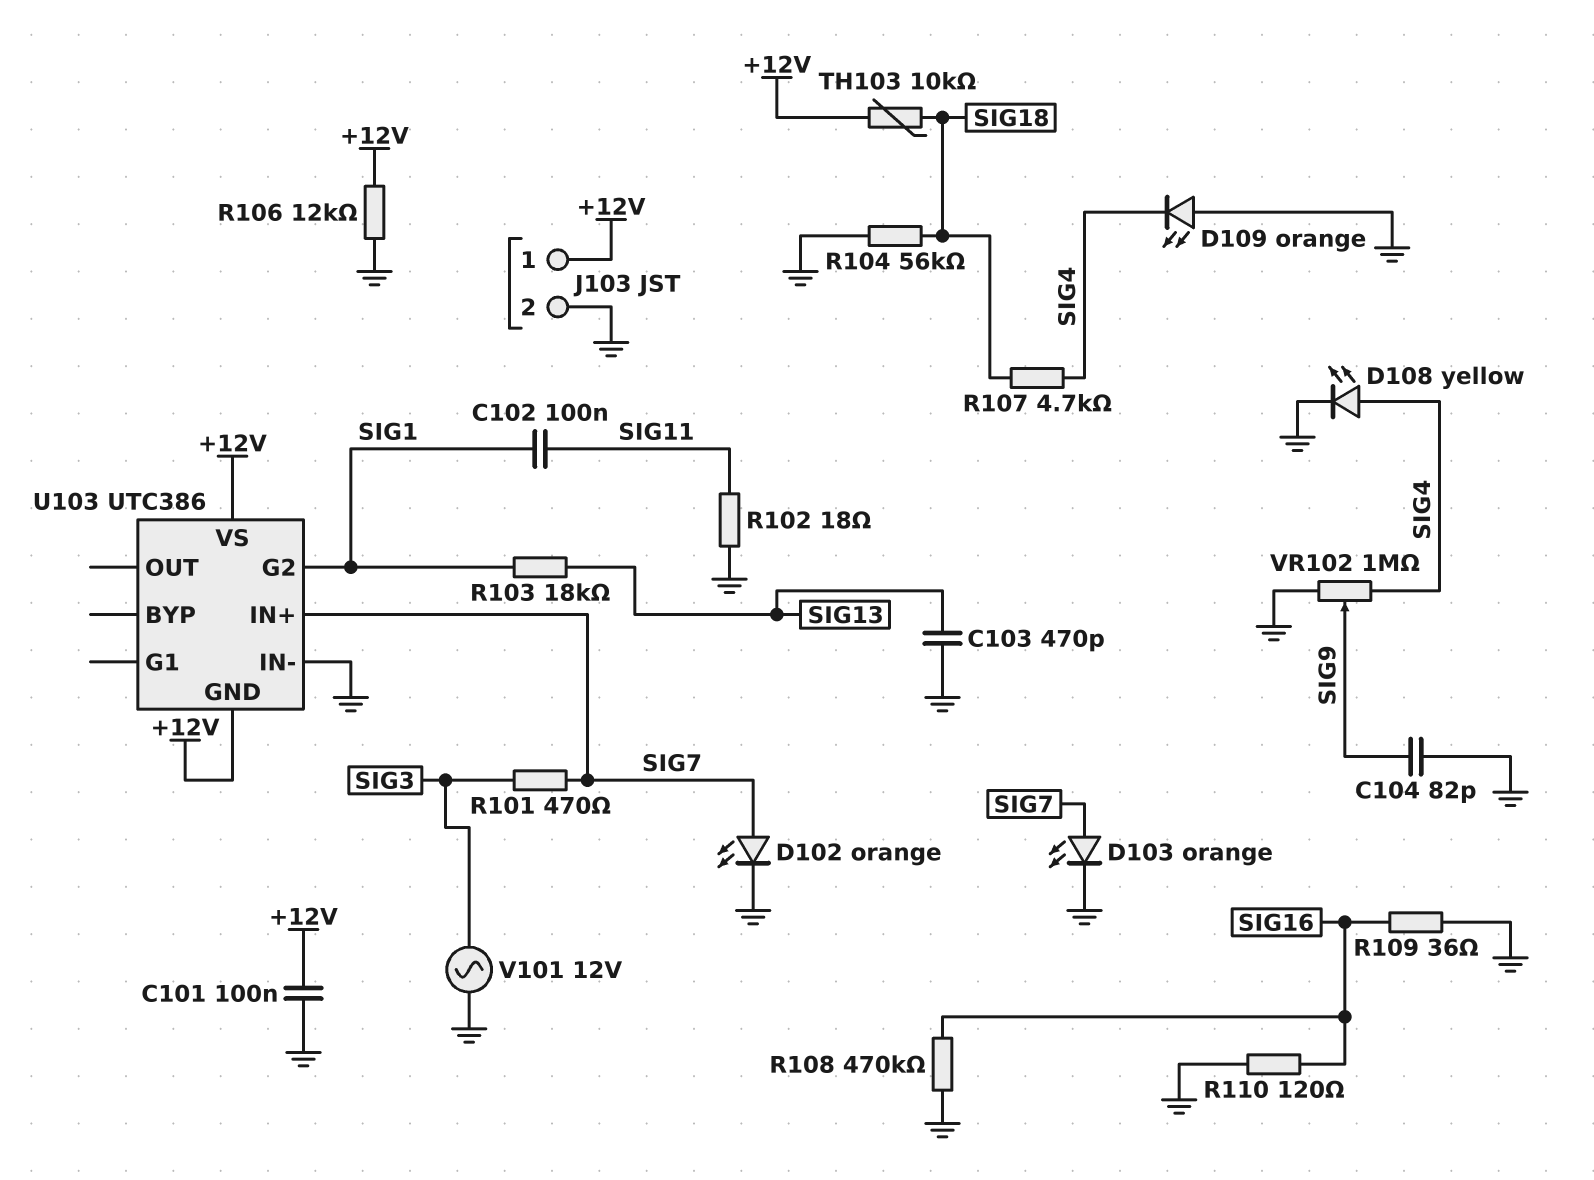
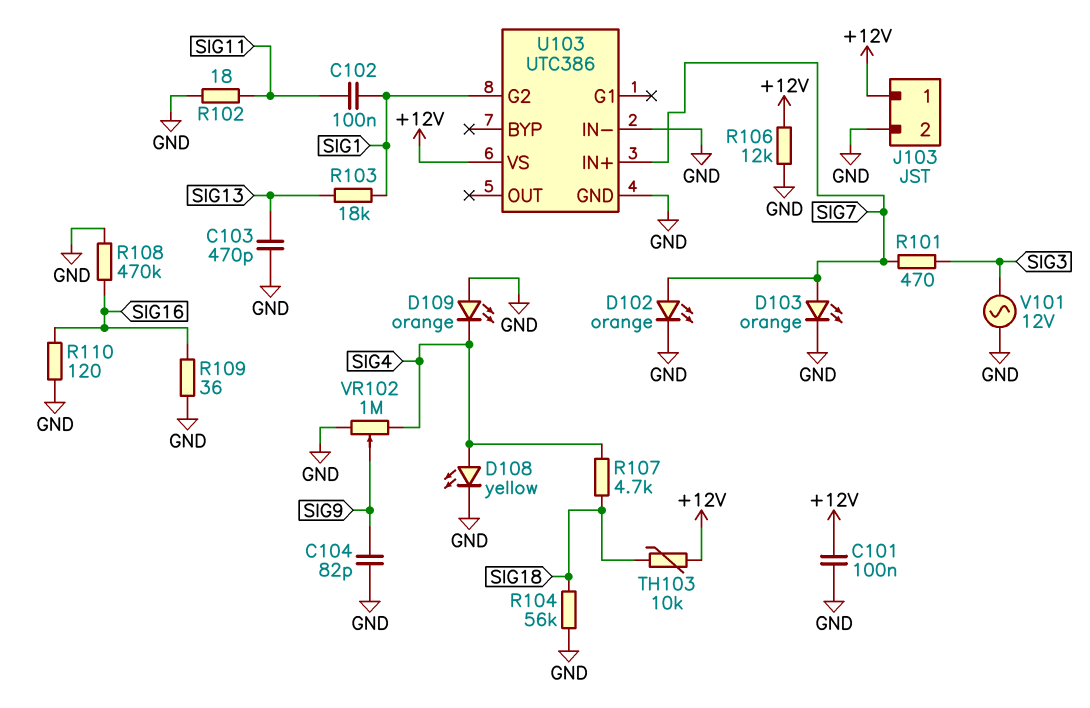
U103 pin GND: +12V -> GND

